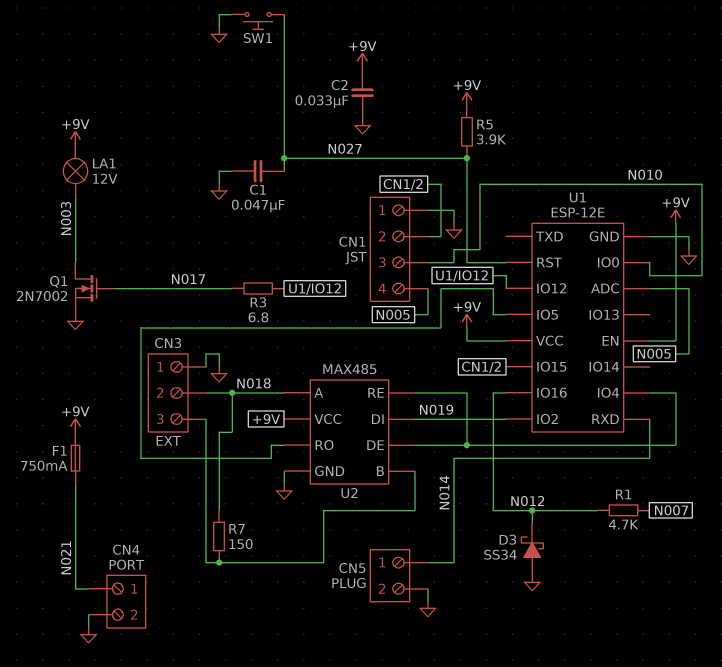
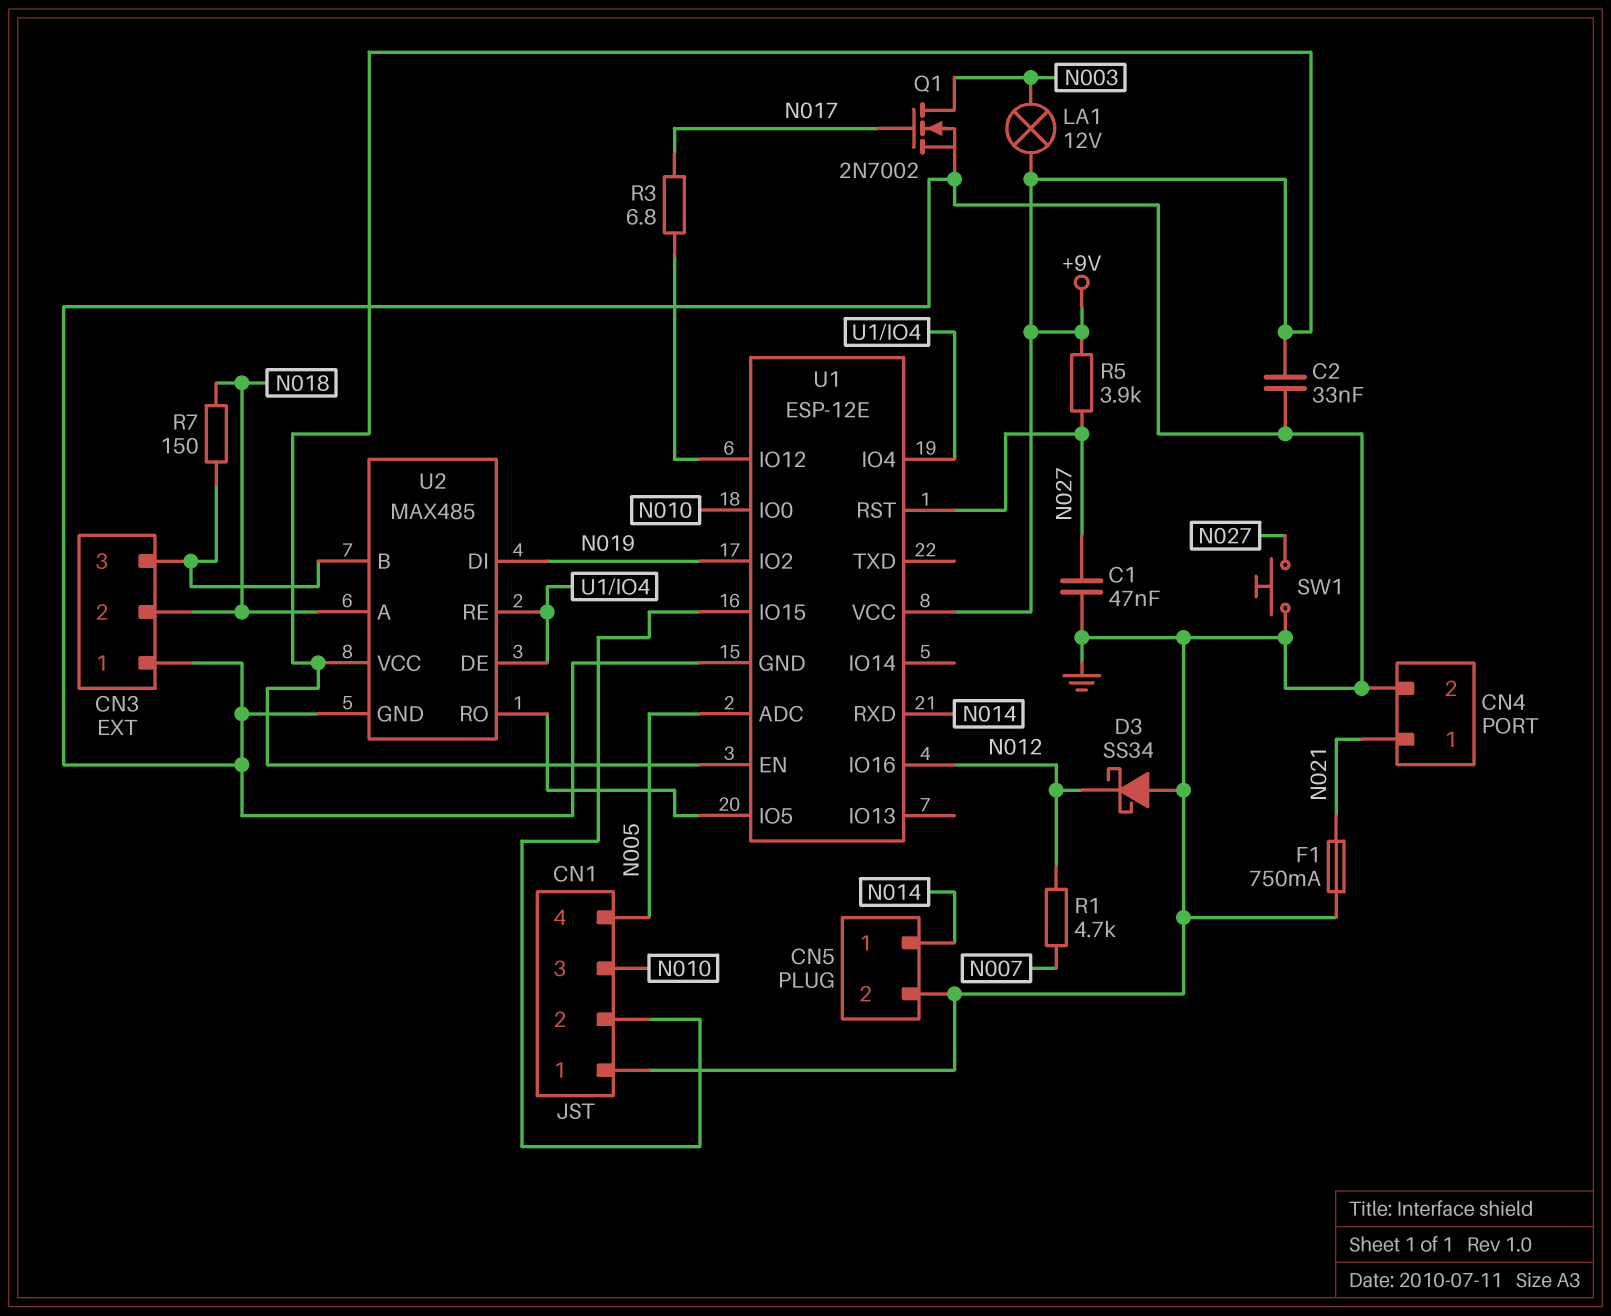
F1: 750mA (+9V, N021) -> 750mA (GND, N021)

